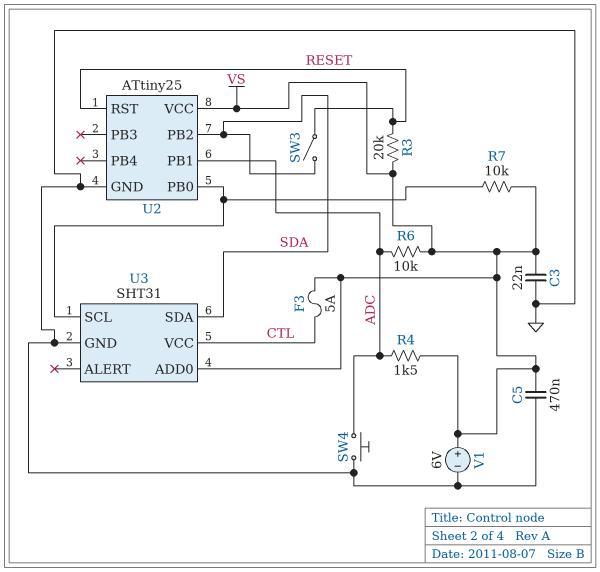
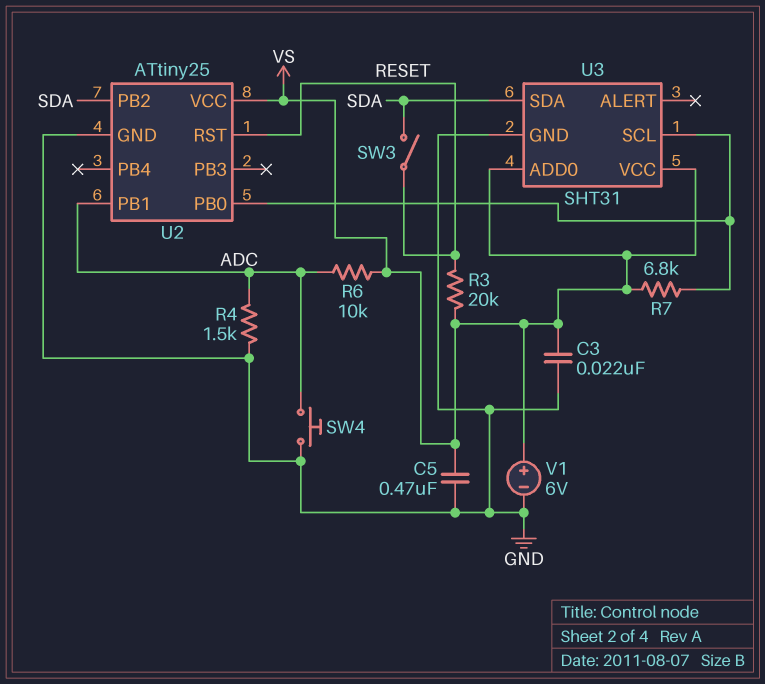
F3: 5A (CTL, VS) -> none
R4: 1.5k (ADC, VS) -> 1.5k (ADC, GND)
R7: 10k (U2/PB0, VS) -> 6.8k (U2/PB0, VS)
U3 pin VCC: CTL -> VS

